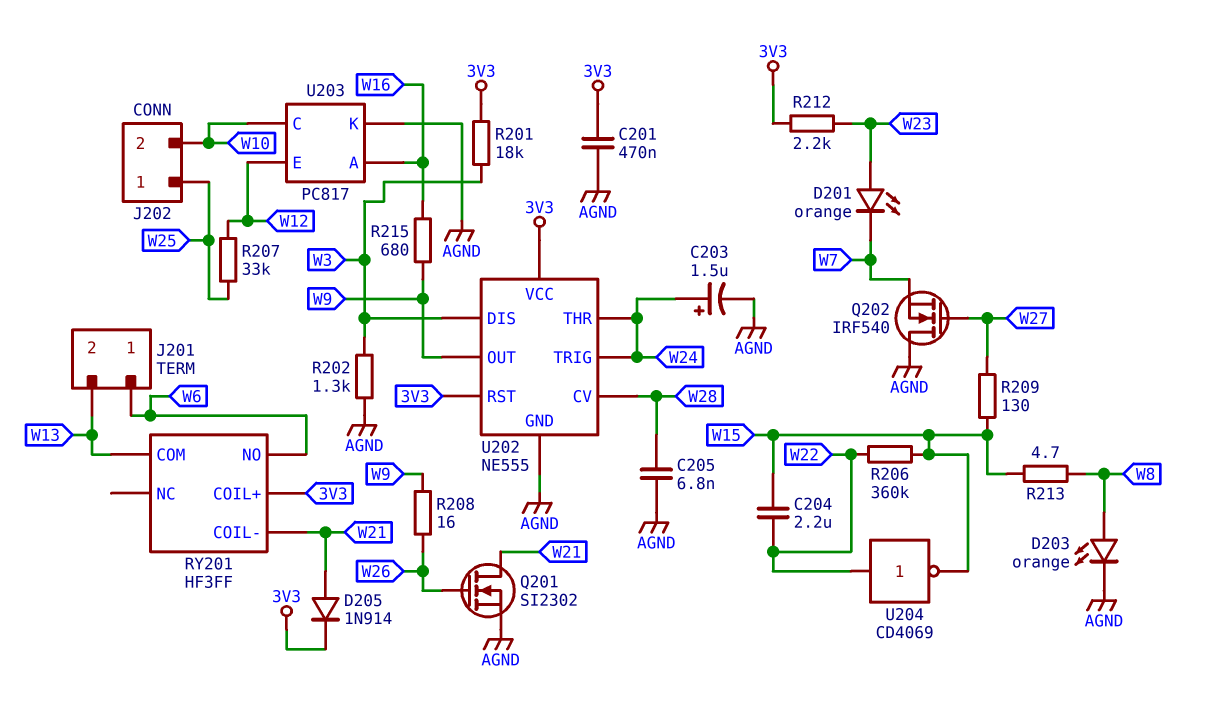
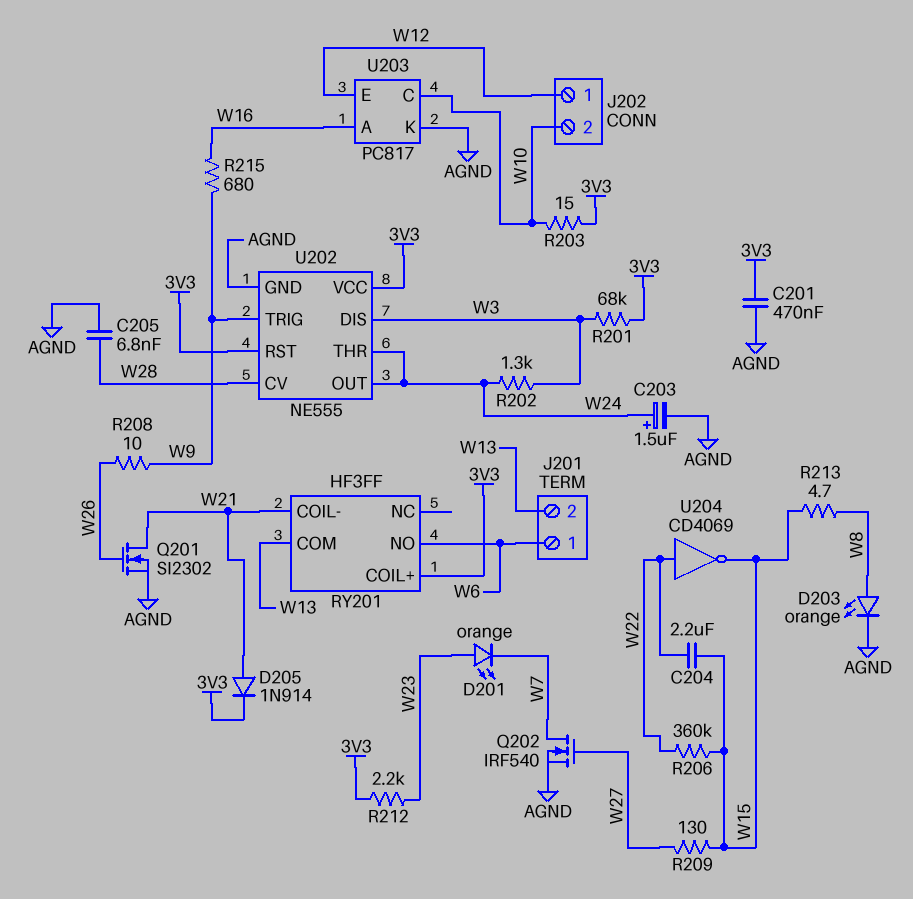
J202 pin 1: W25 -> W12
Q202: NMOS IRF540 (G W27, D AGND, S W7) -> NMOS IRF540 (G W27, D W7, S AGND)
R201: 18k (3V3, W3) -> 68k (3V3, W3)
R202: 1.3k (AGND, W3) -> 1.3k (W3, W24)
R203: none -> 15 (3V3, W10)
R207: 33k (W12, W25) -> none
R208: 16 (W9, W26) -> 10 (W9, W26)
U202 pin OUT: W9 -> W24
U202 pin TRIG: W24 -> W9

